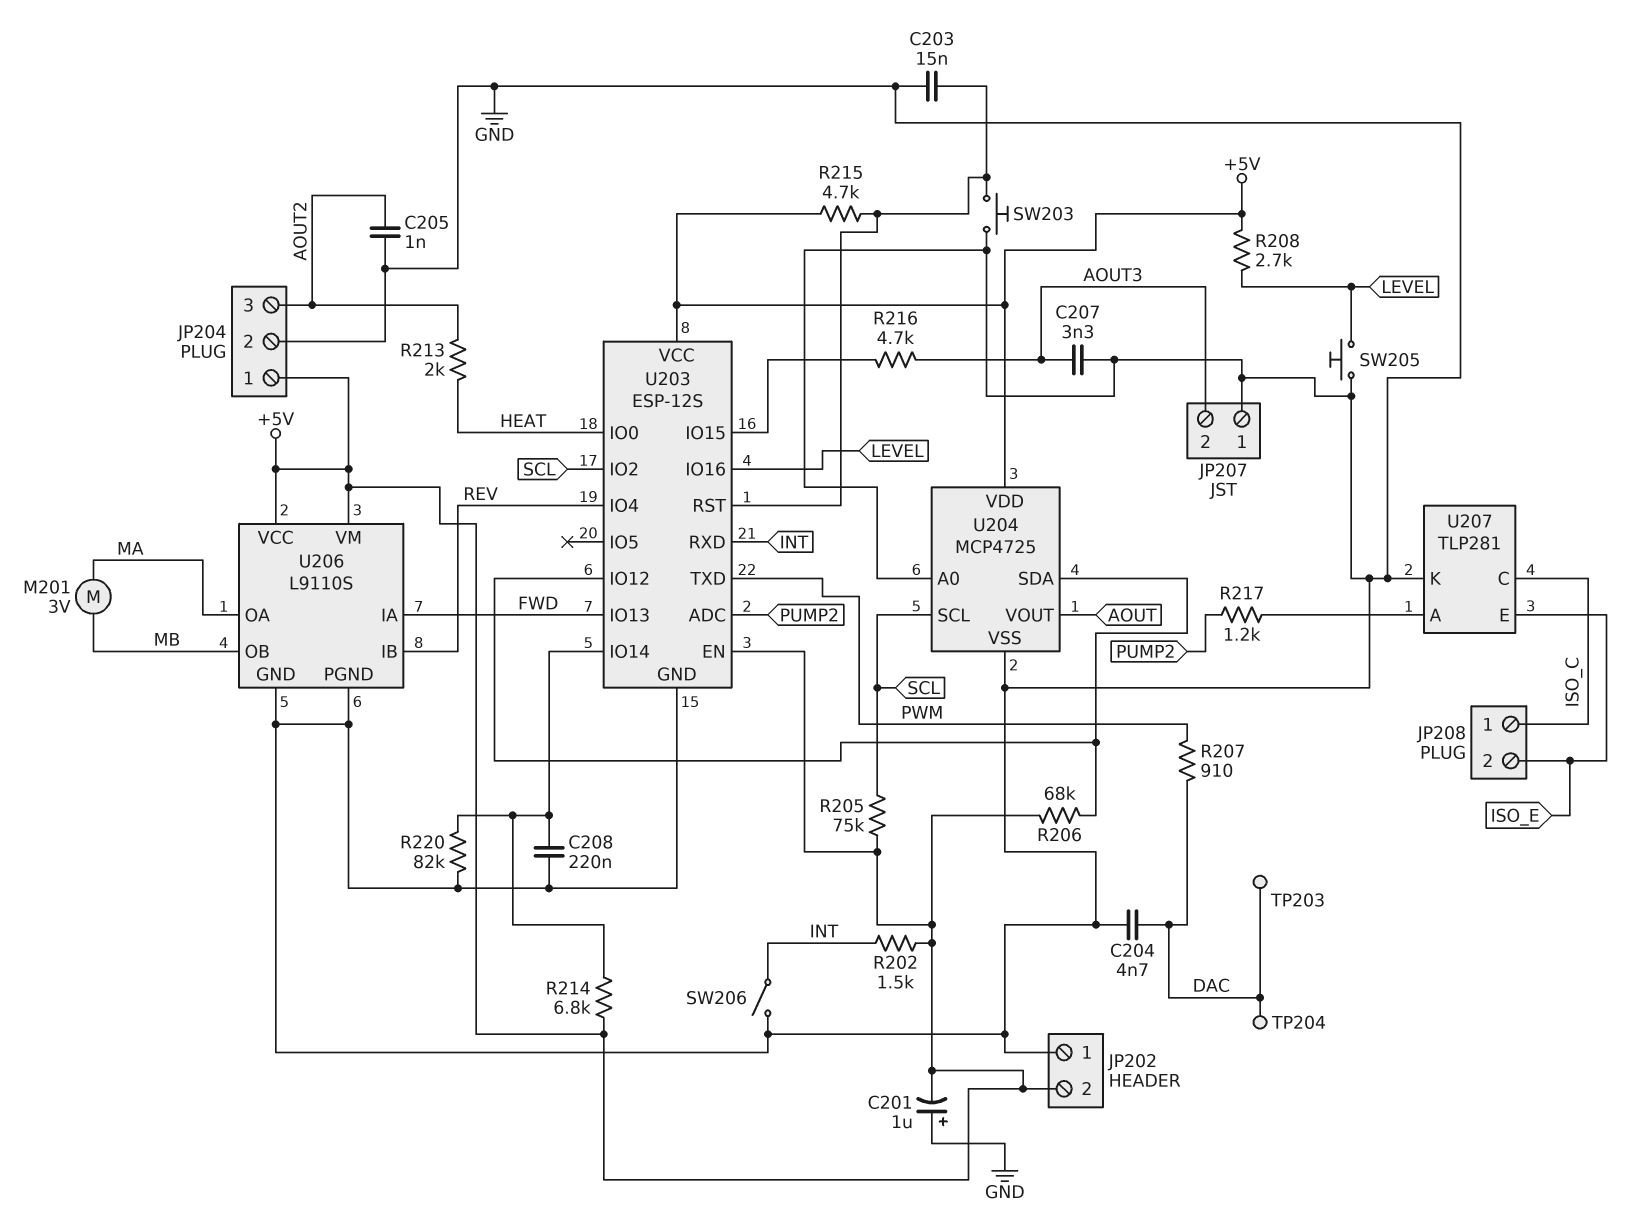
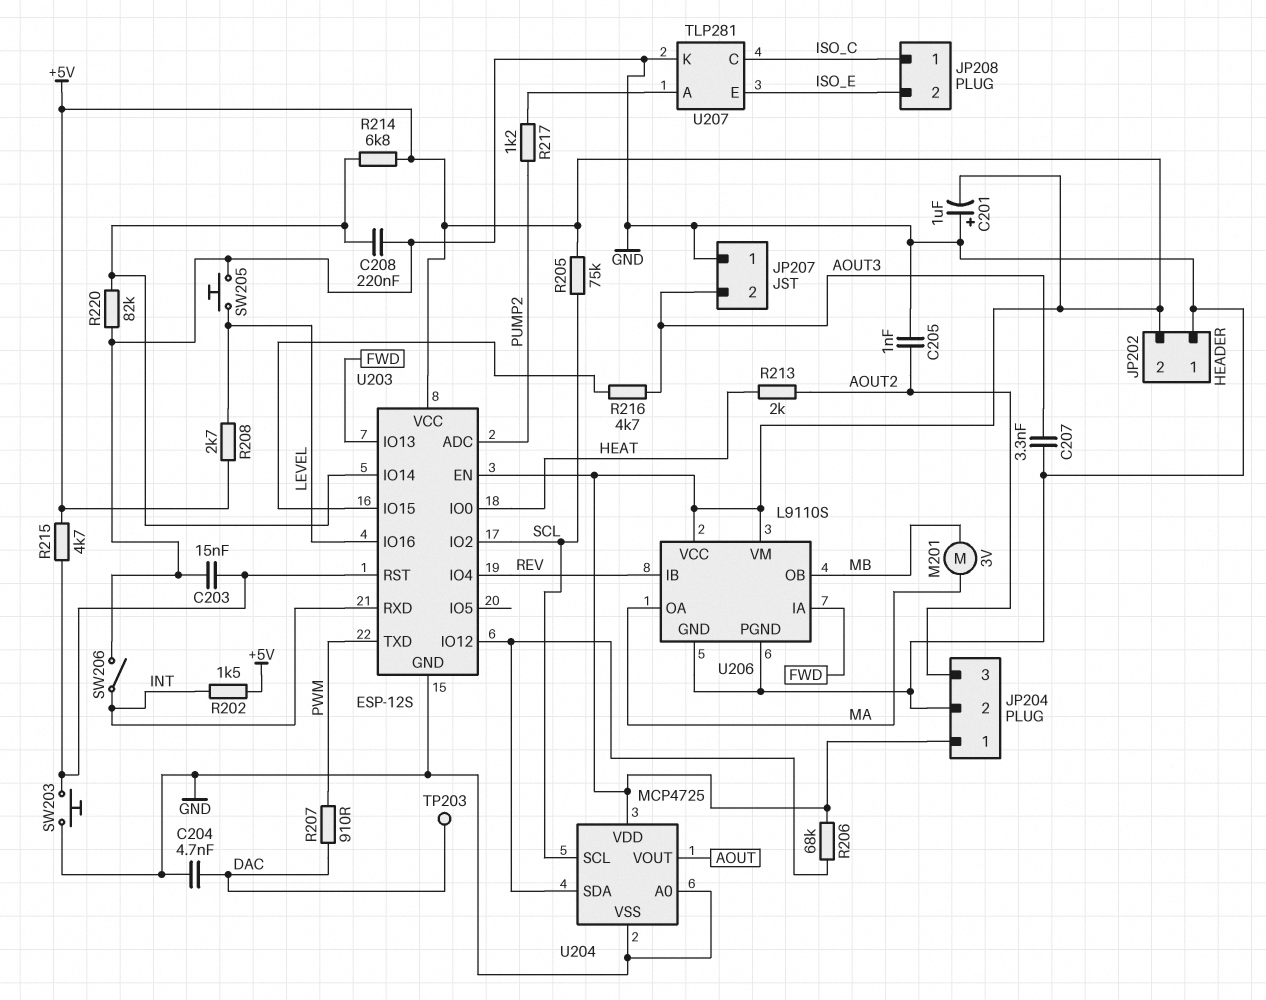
TP204: test point (DAC) -> none

